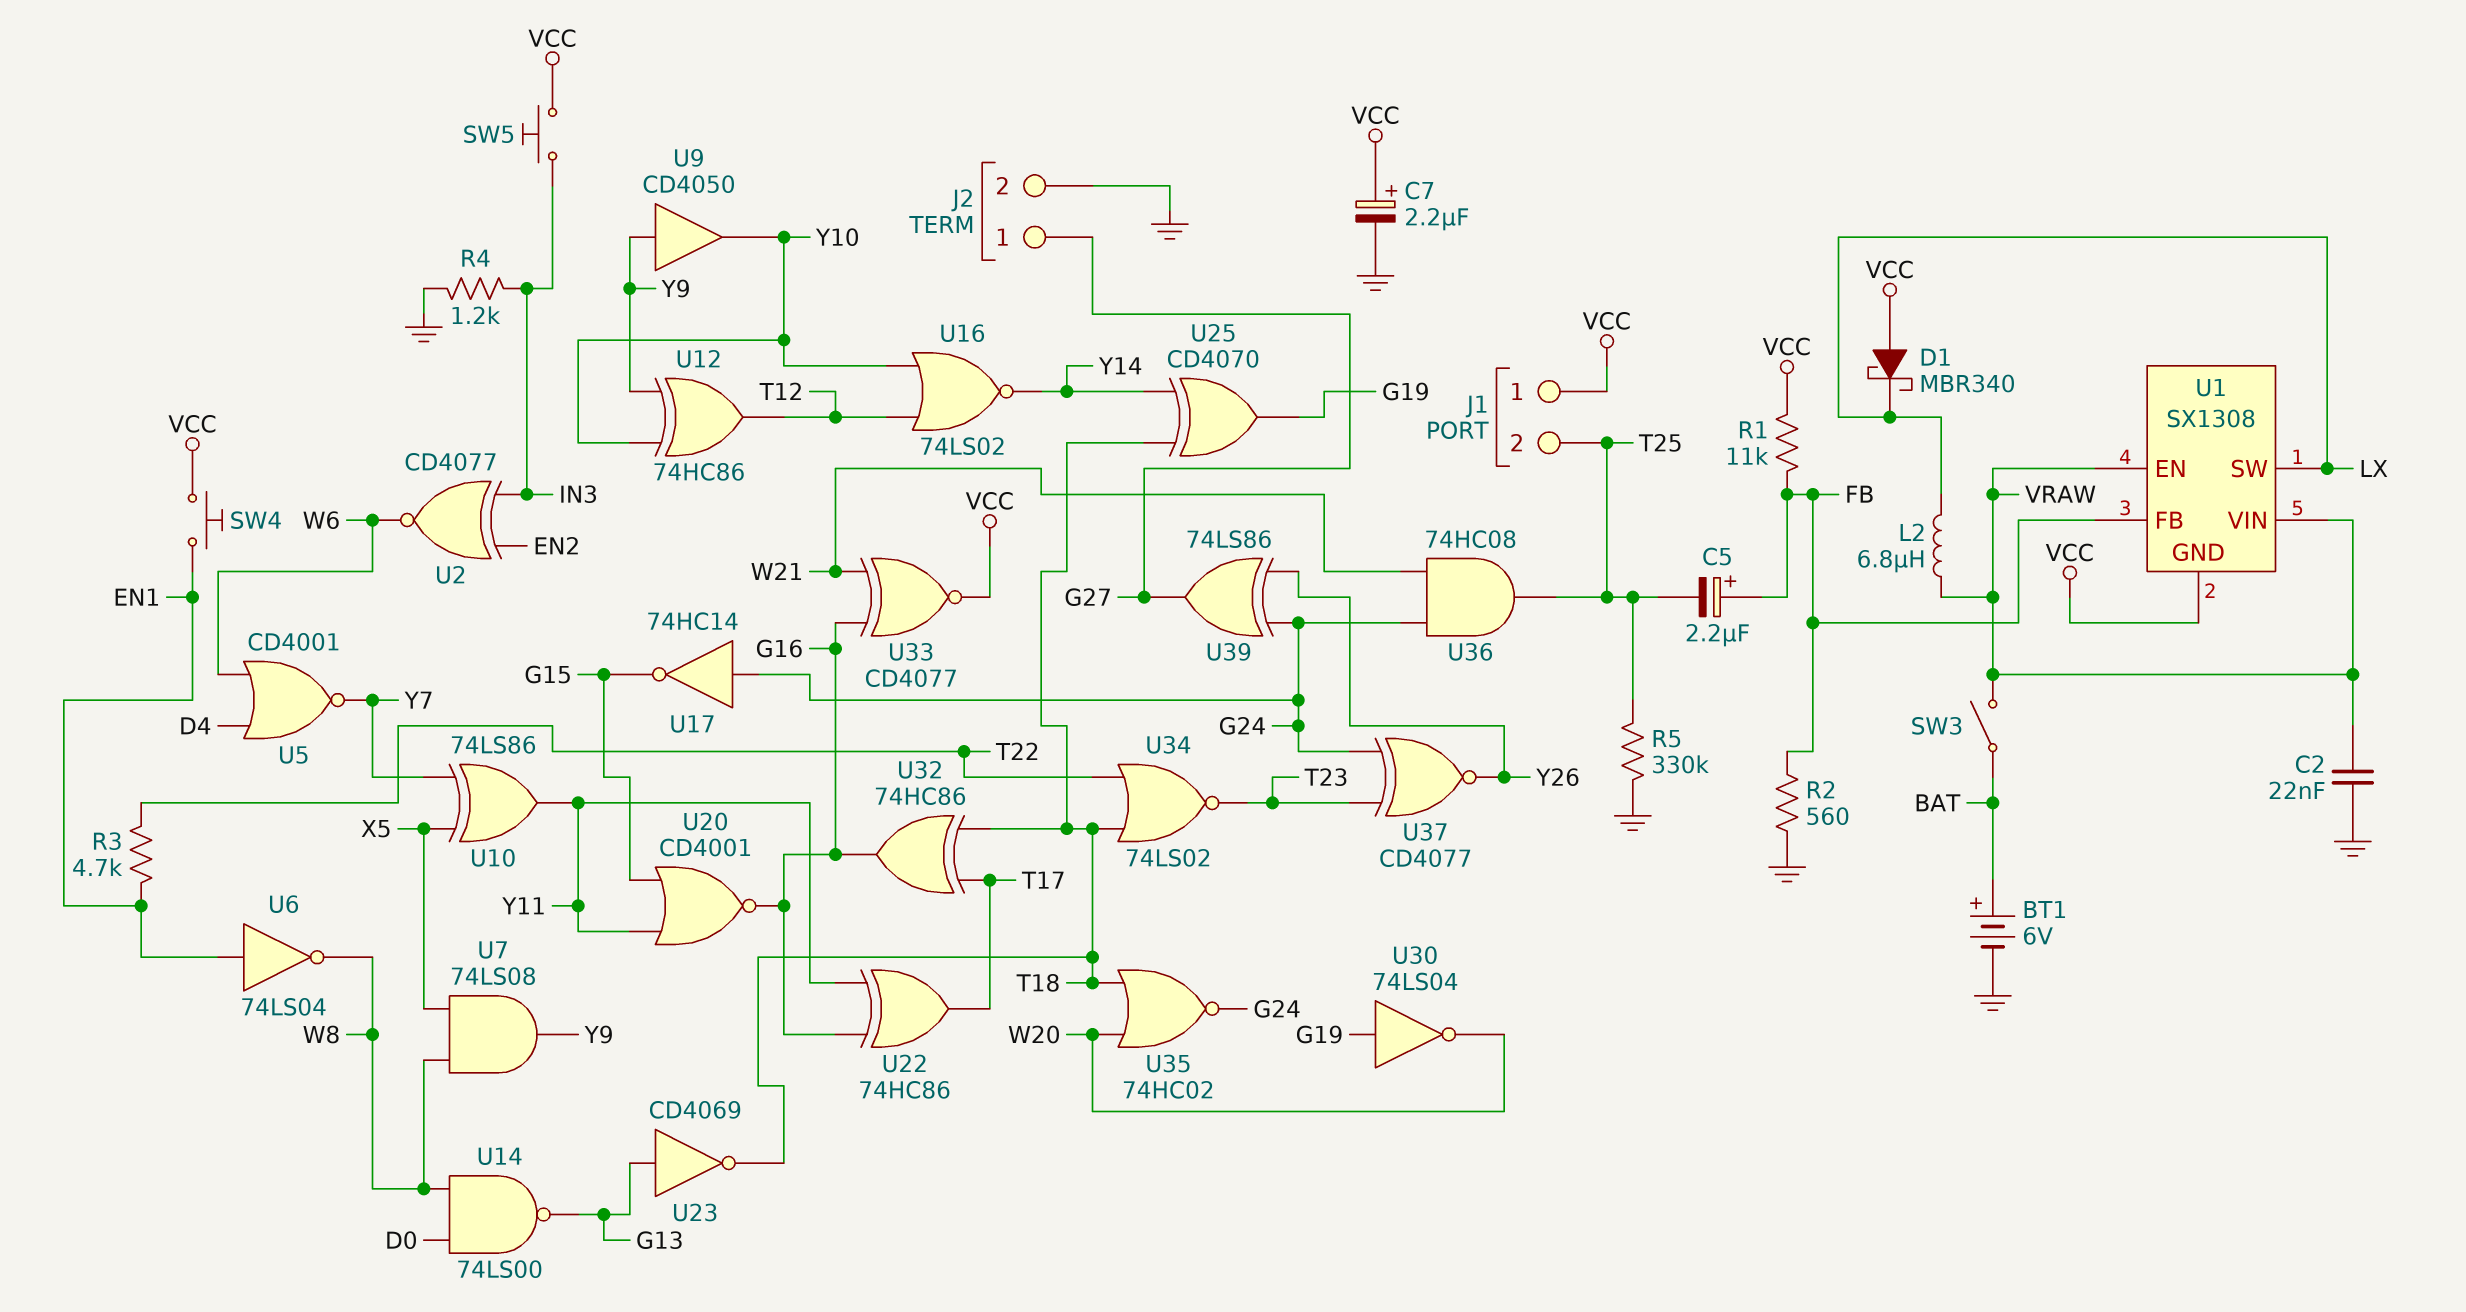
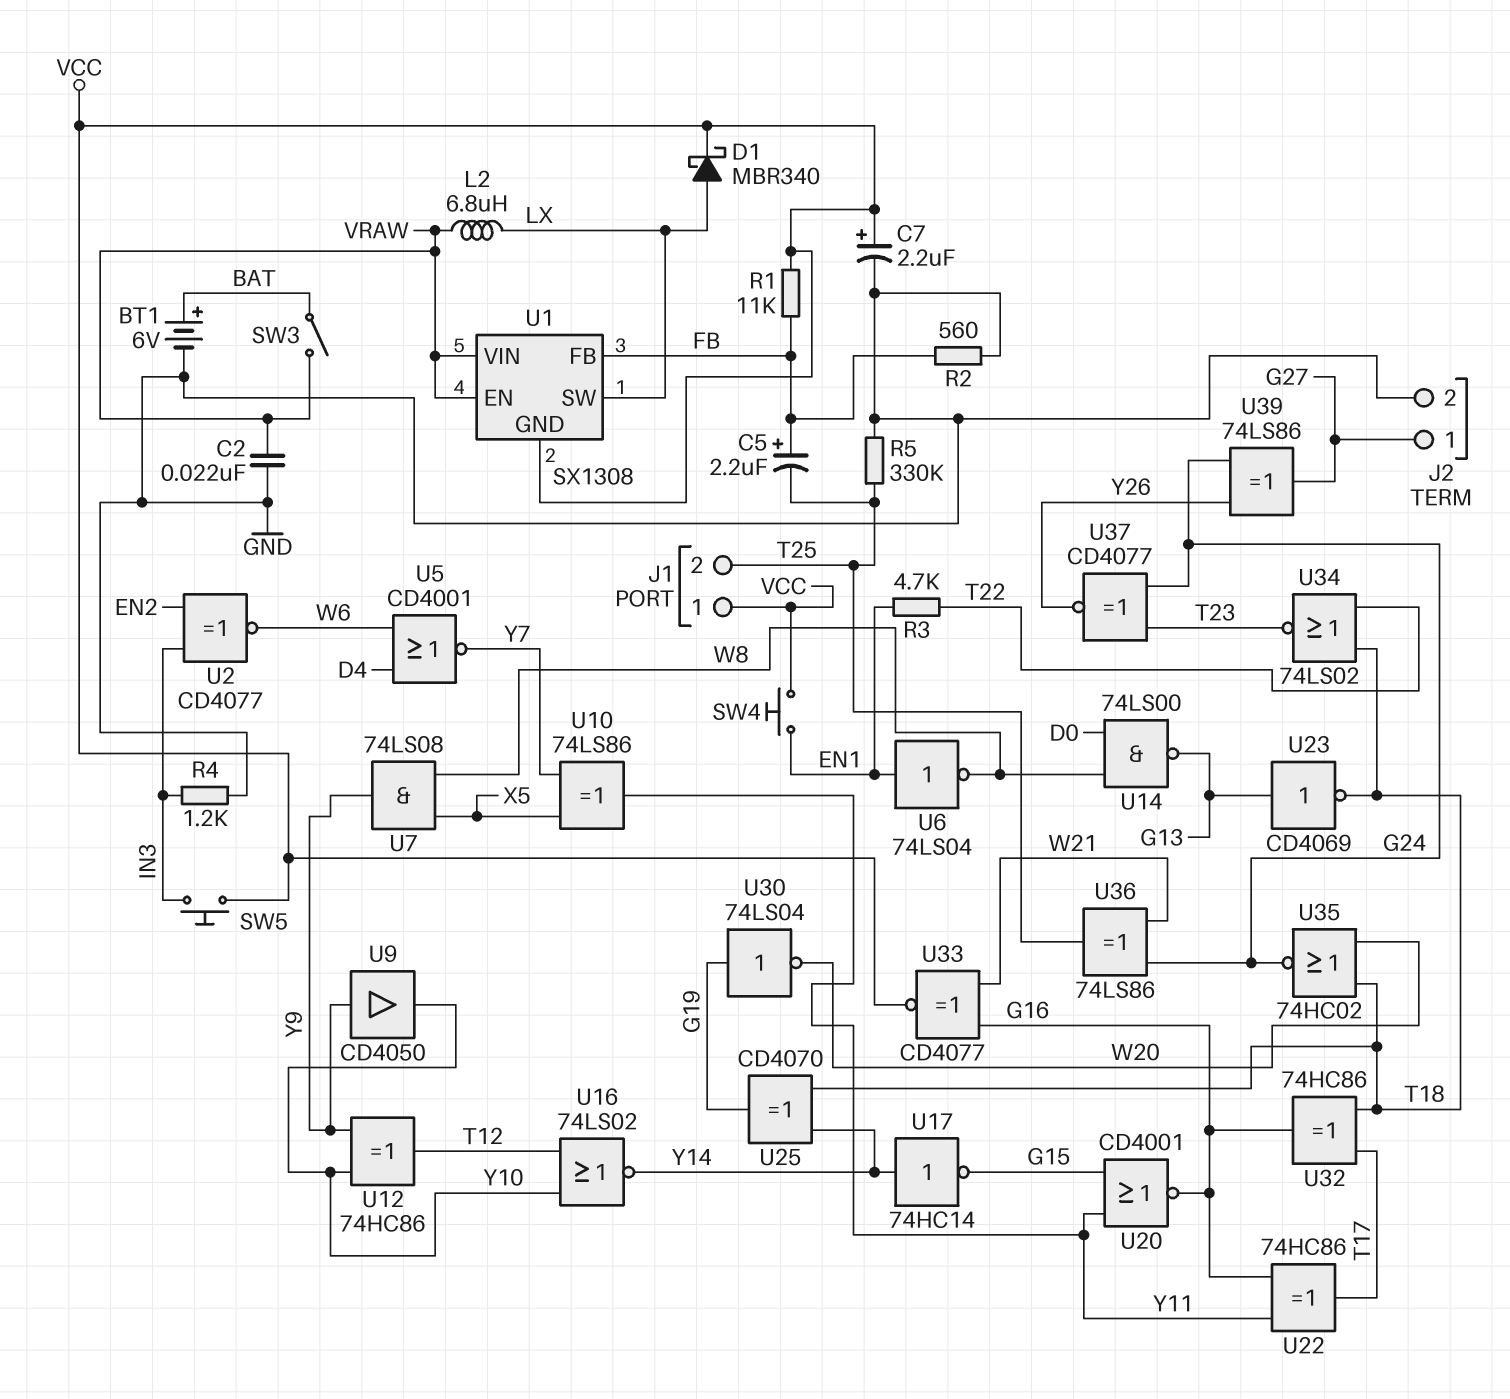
D1: schottky MBR340 (A VCC, K LX) -> schottky MBR340 (A LX, K VCC)
U17: NOT 74HC14 (in G24, out G15) -> NOT 74HC14 (in Y14, out G15)
U36: AND 74HC08 (in G24, in W21, out T25) -> XOR 74LS86 (in G24, in W21, out T25)

